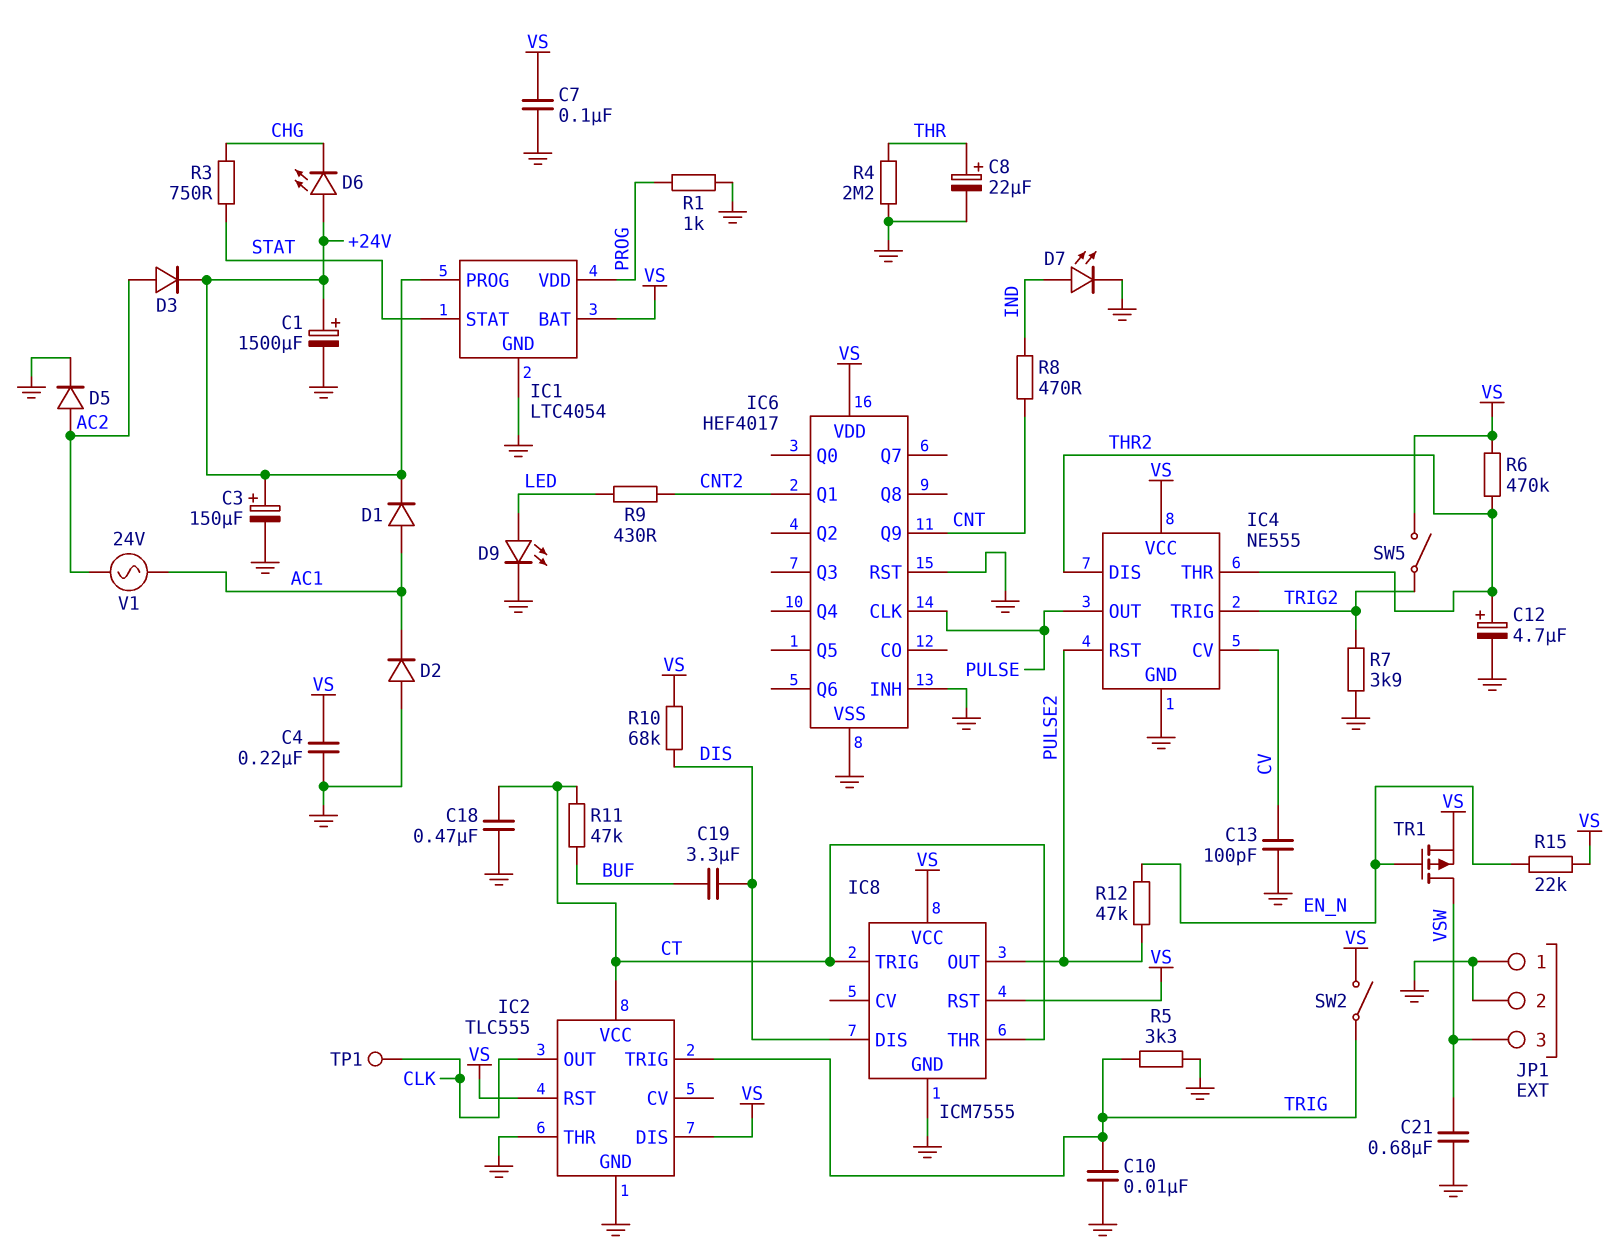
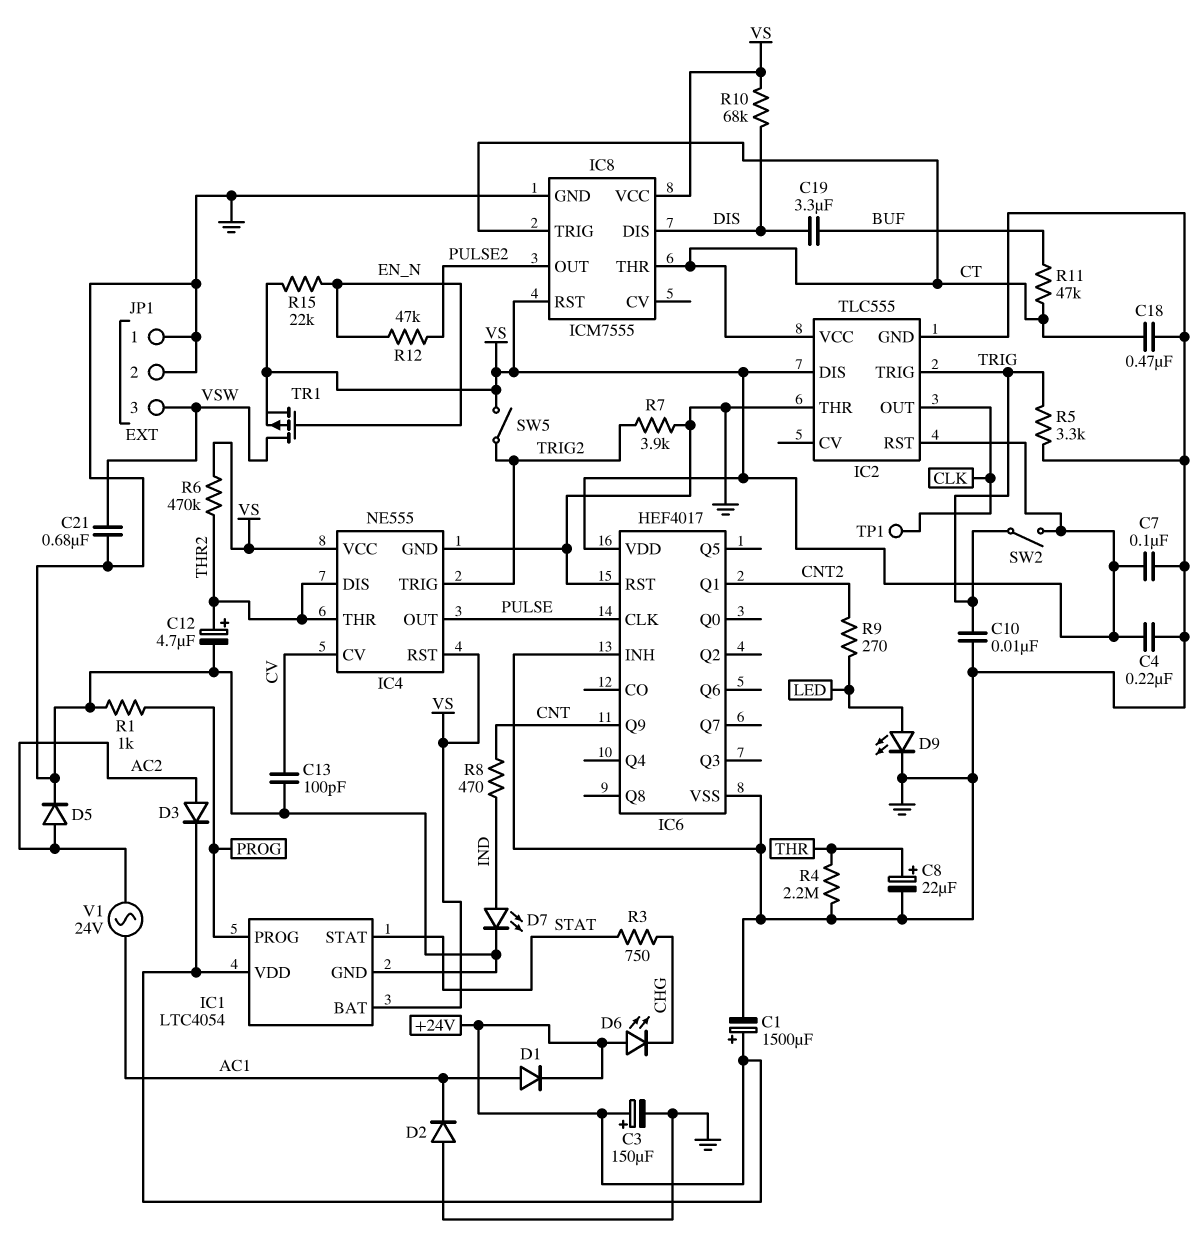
IC1 pin PROG: +24V -> PROG
IC1 pin VDD: PROG -> +24V
IC4 pin RST: PULSE2 -> VS
R9: 430 (CNT2, LED) -> 270 (CNT2, LED)

